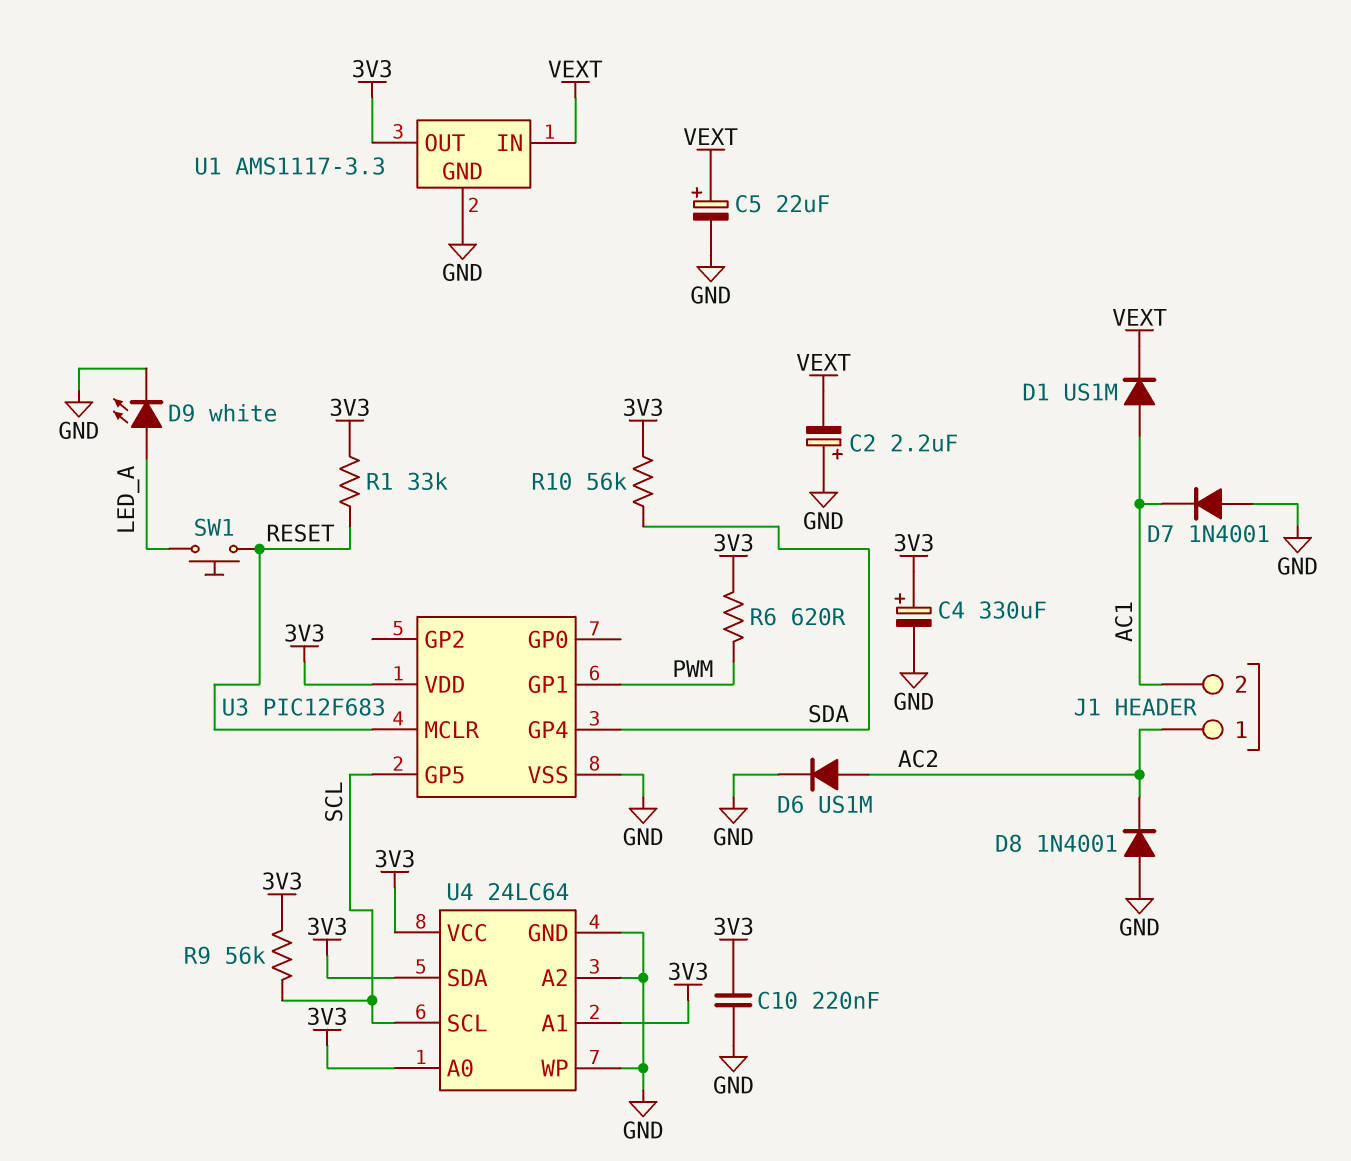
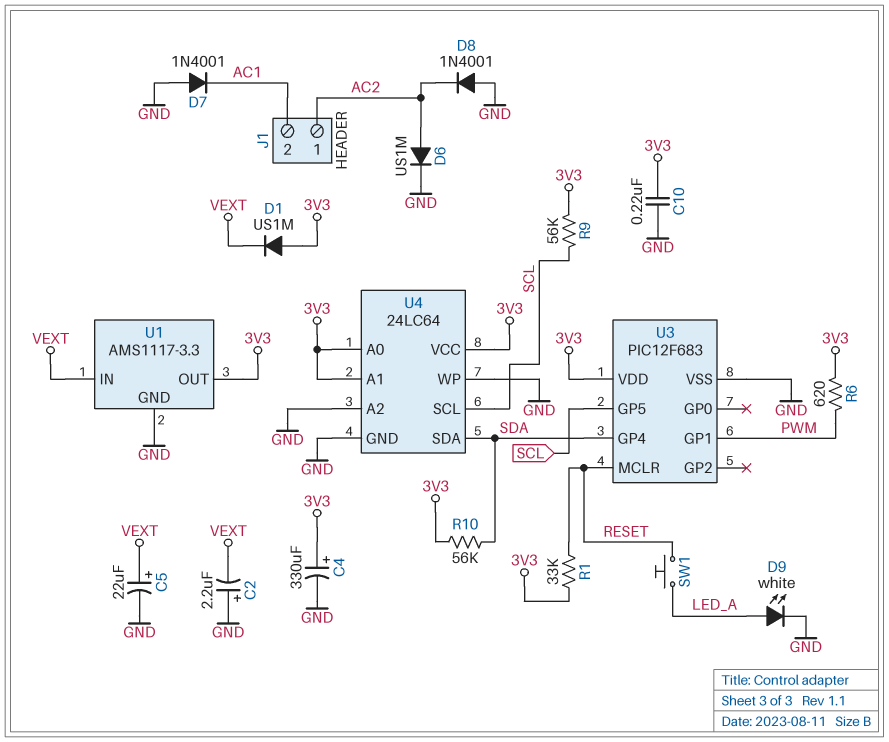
D1: diode US1M (A AC1, K VEXT) -> diode US1M (A 3V3, K VEXT)
U4 pin SDA: 3V3 -> SDA

